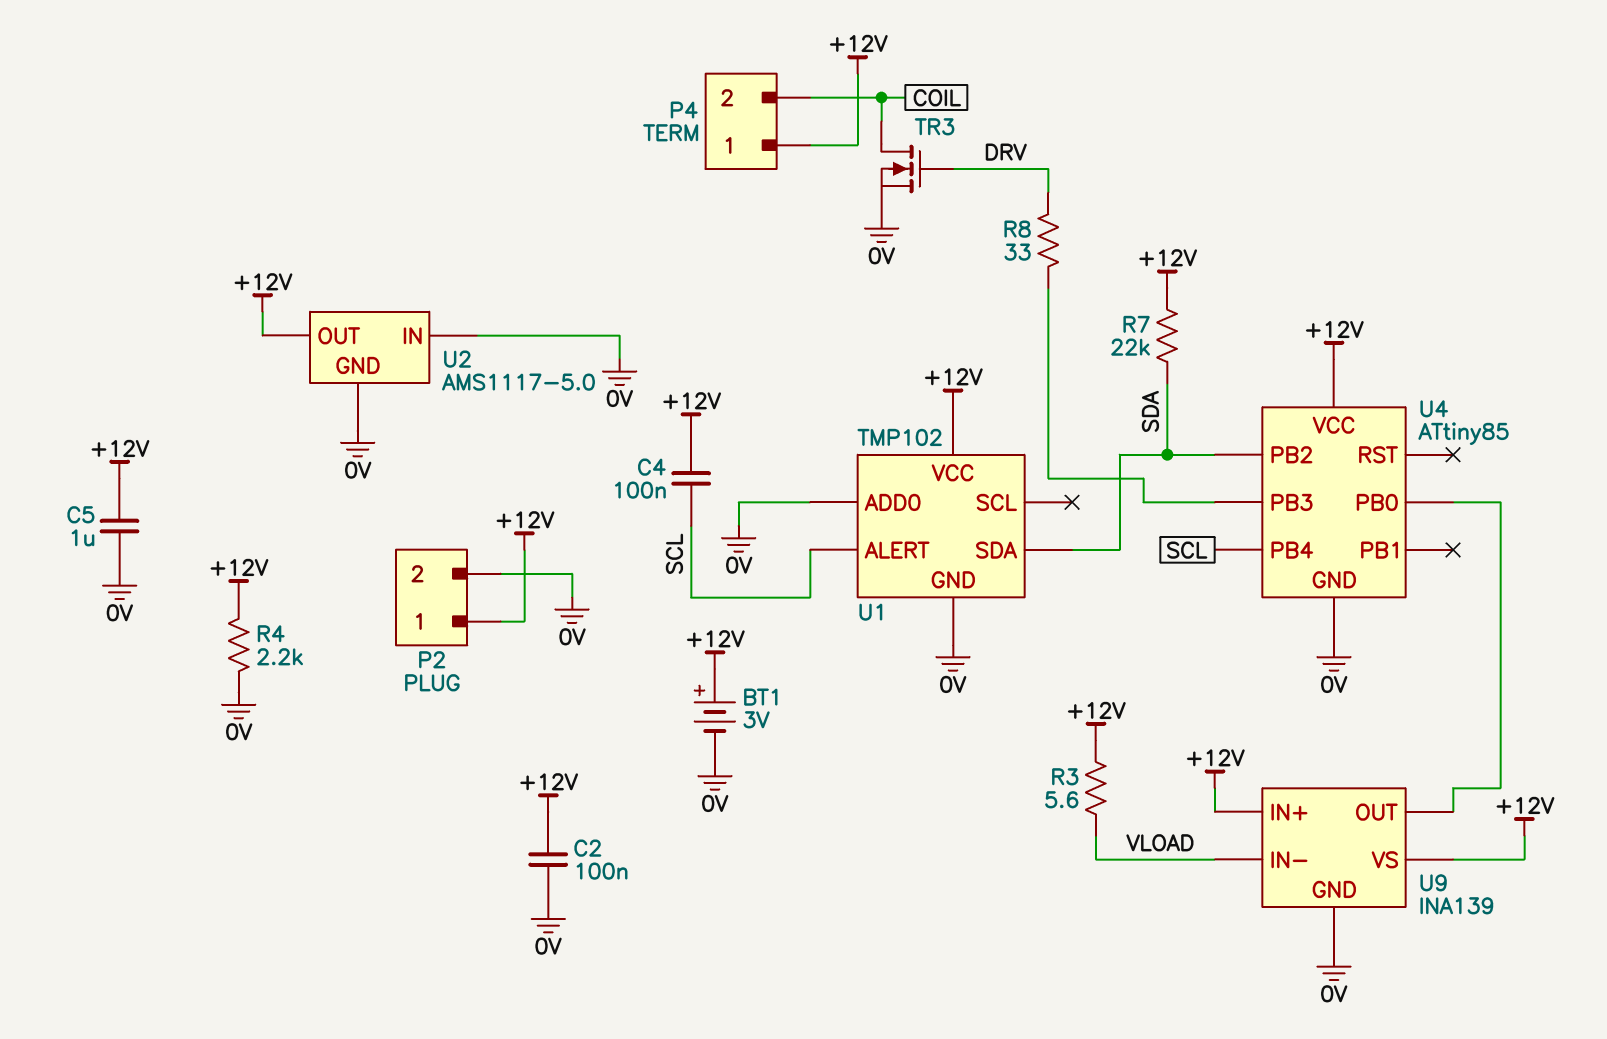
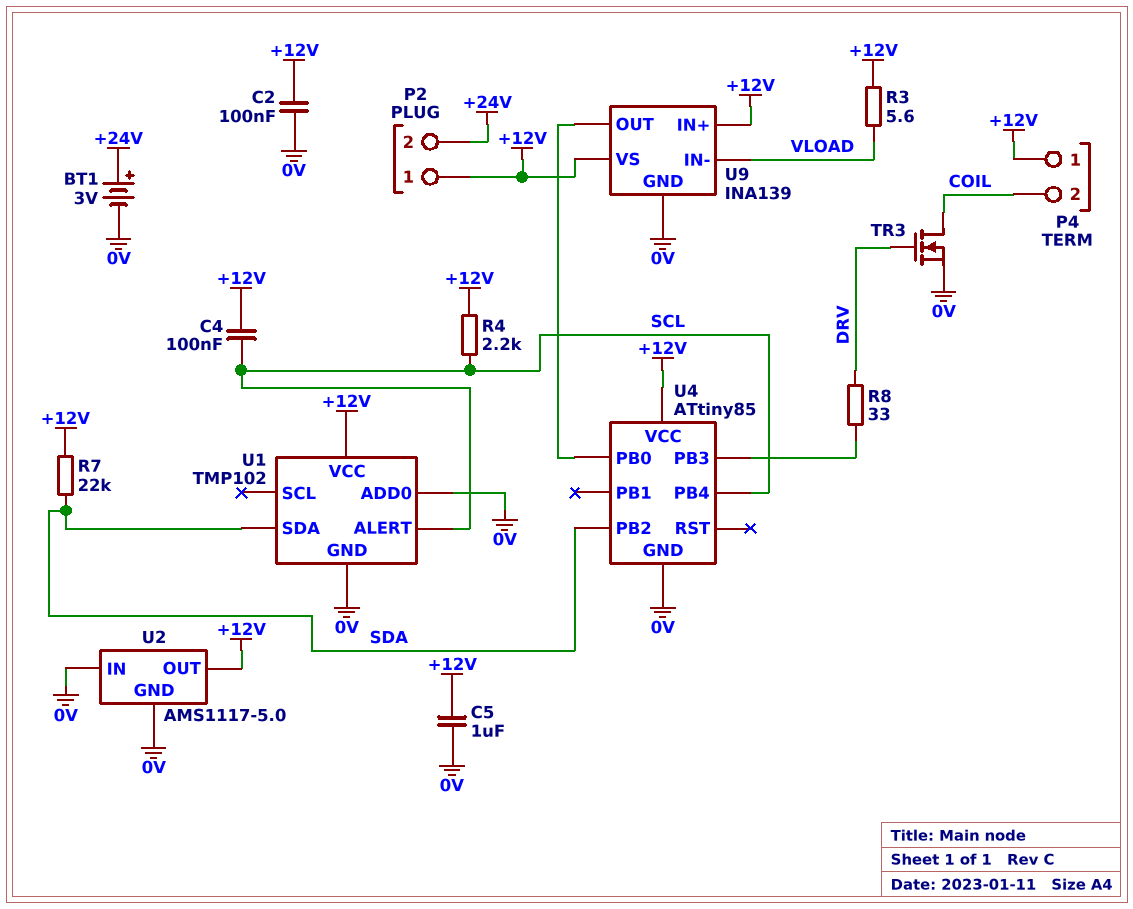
BT1: 3V (plus +12V, minus 0V) -> 3V (plus +24V, minus 0V)
P2 pin 2: 0V -> +24V
R4: 2.2k (+12V, 0V) -> 2.2k (+12V, SCL)

